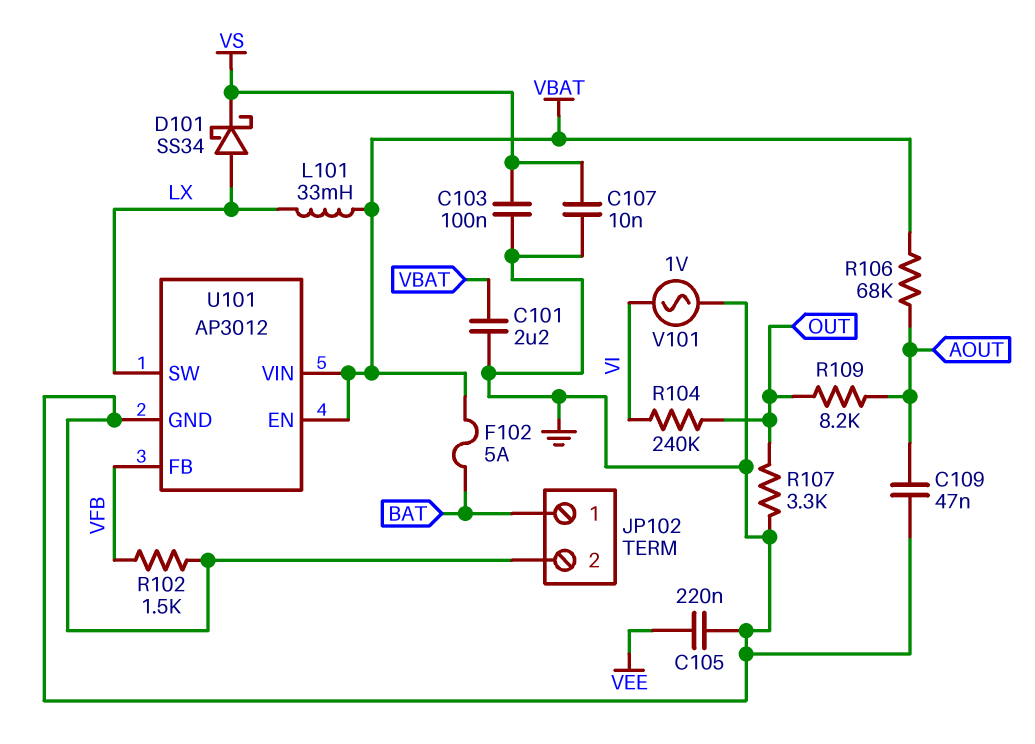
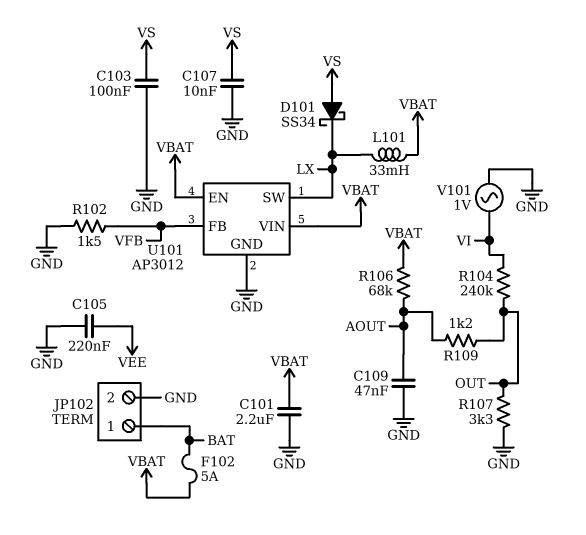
D101: schottky SS34 (A LX, K VS) -> schottky SS34 (A VS, K LX)
R109: 8.2k (AOUT, OUT) -> 1.2k (AOUT, OUT)

